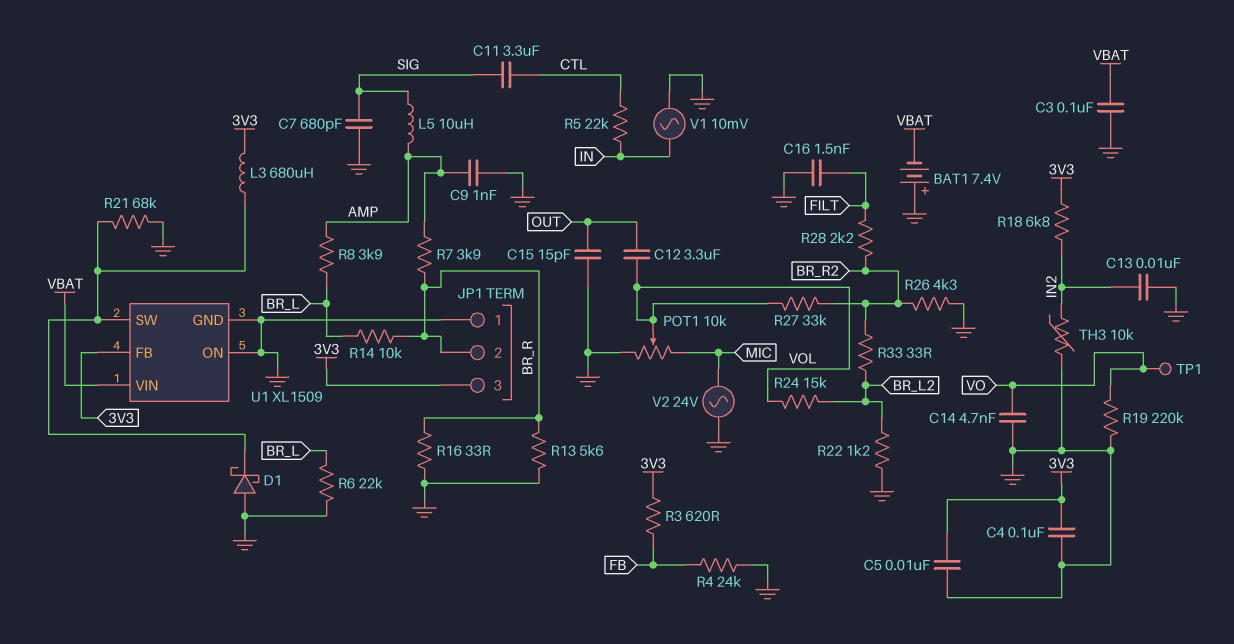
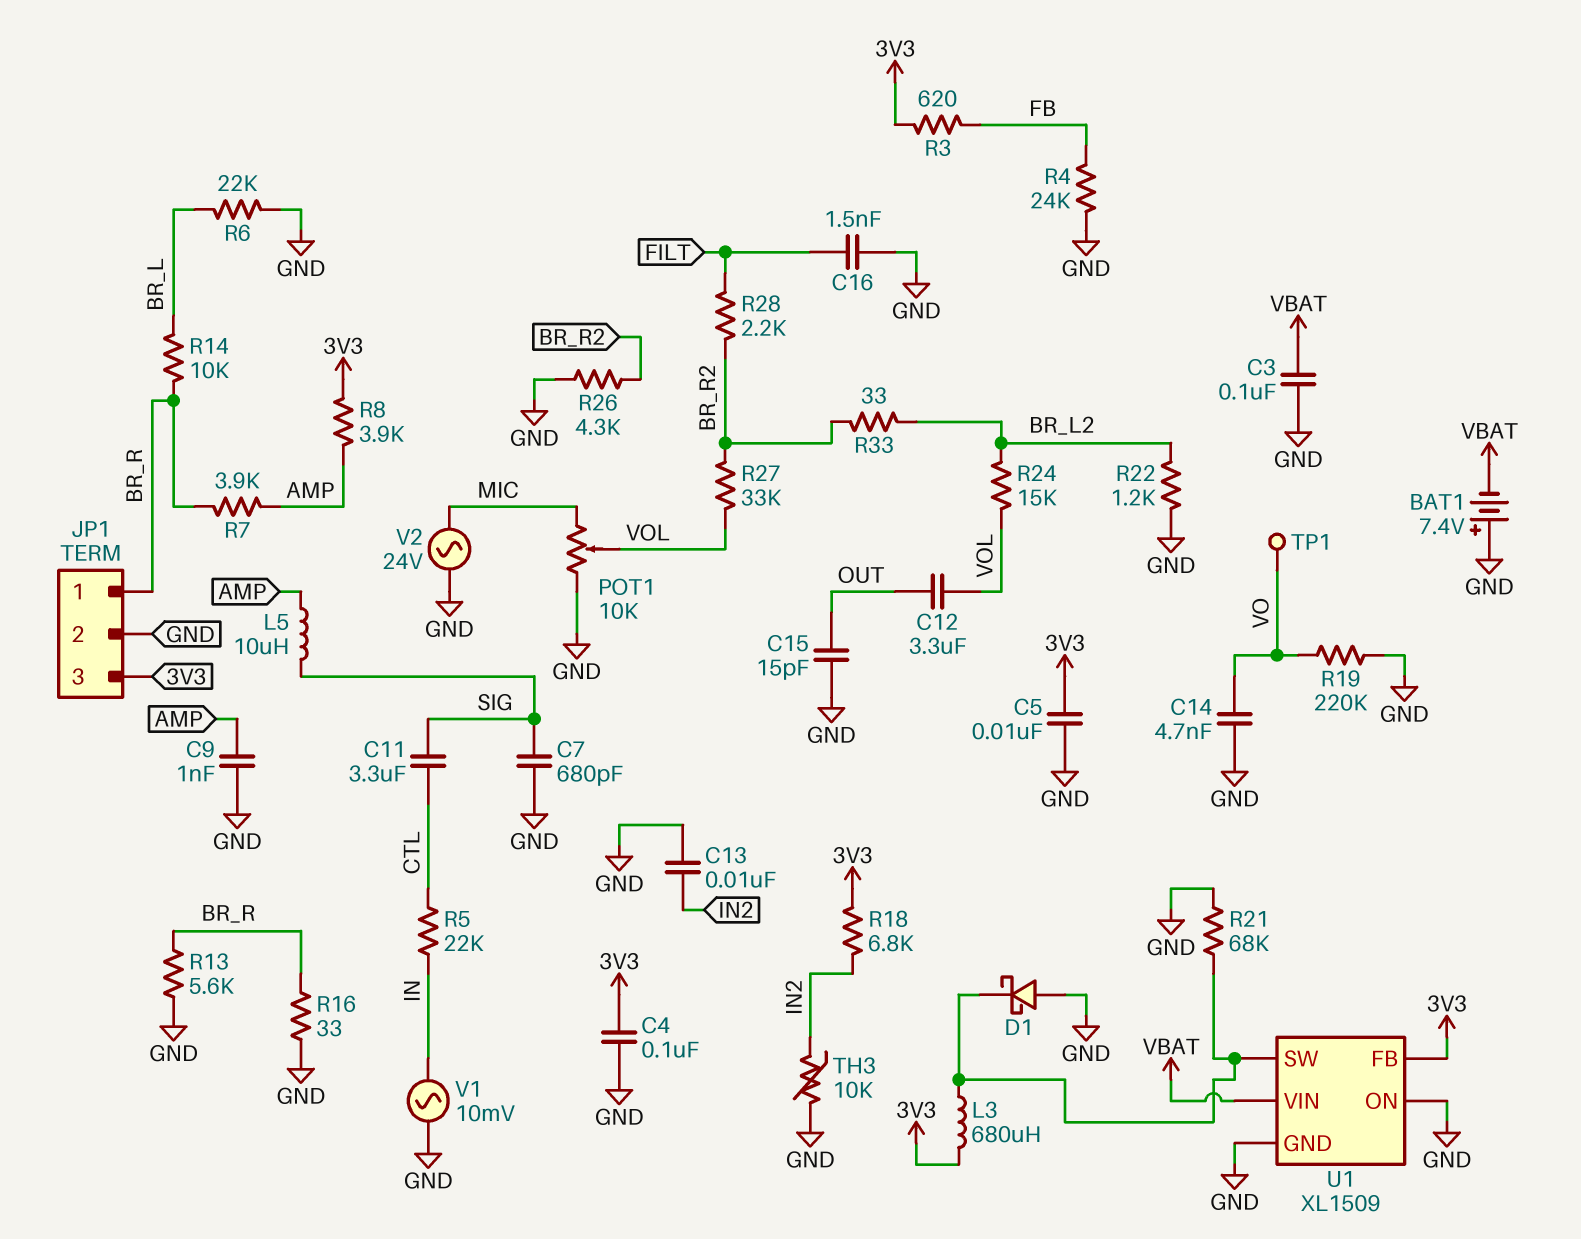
JP1 pin 1: GND -> BR_R
JP1 pin 2: BR_R -> GND
R8: 3.9k (AMP, BR_L) -> 3.9k (3V3, AMP)

